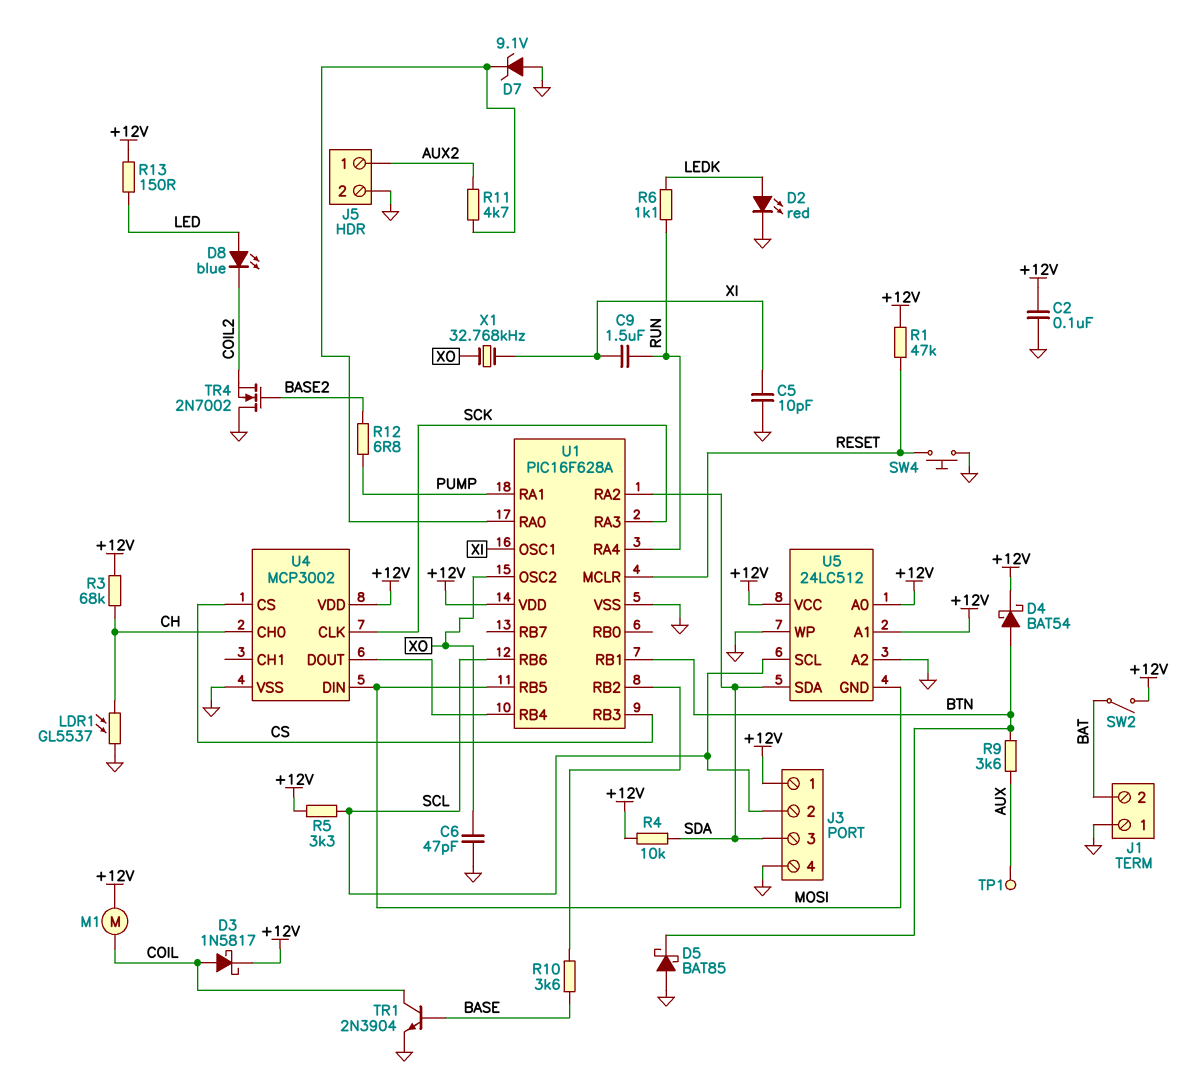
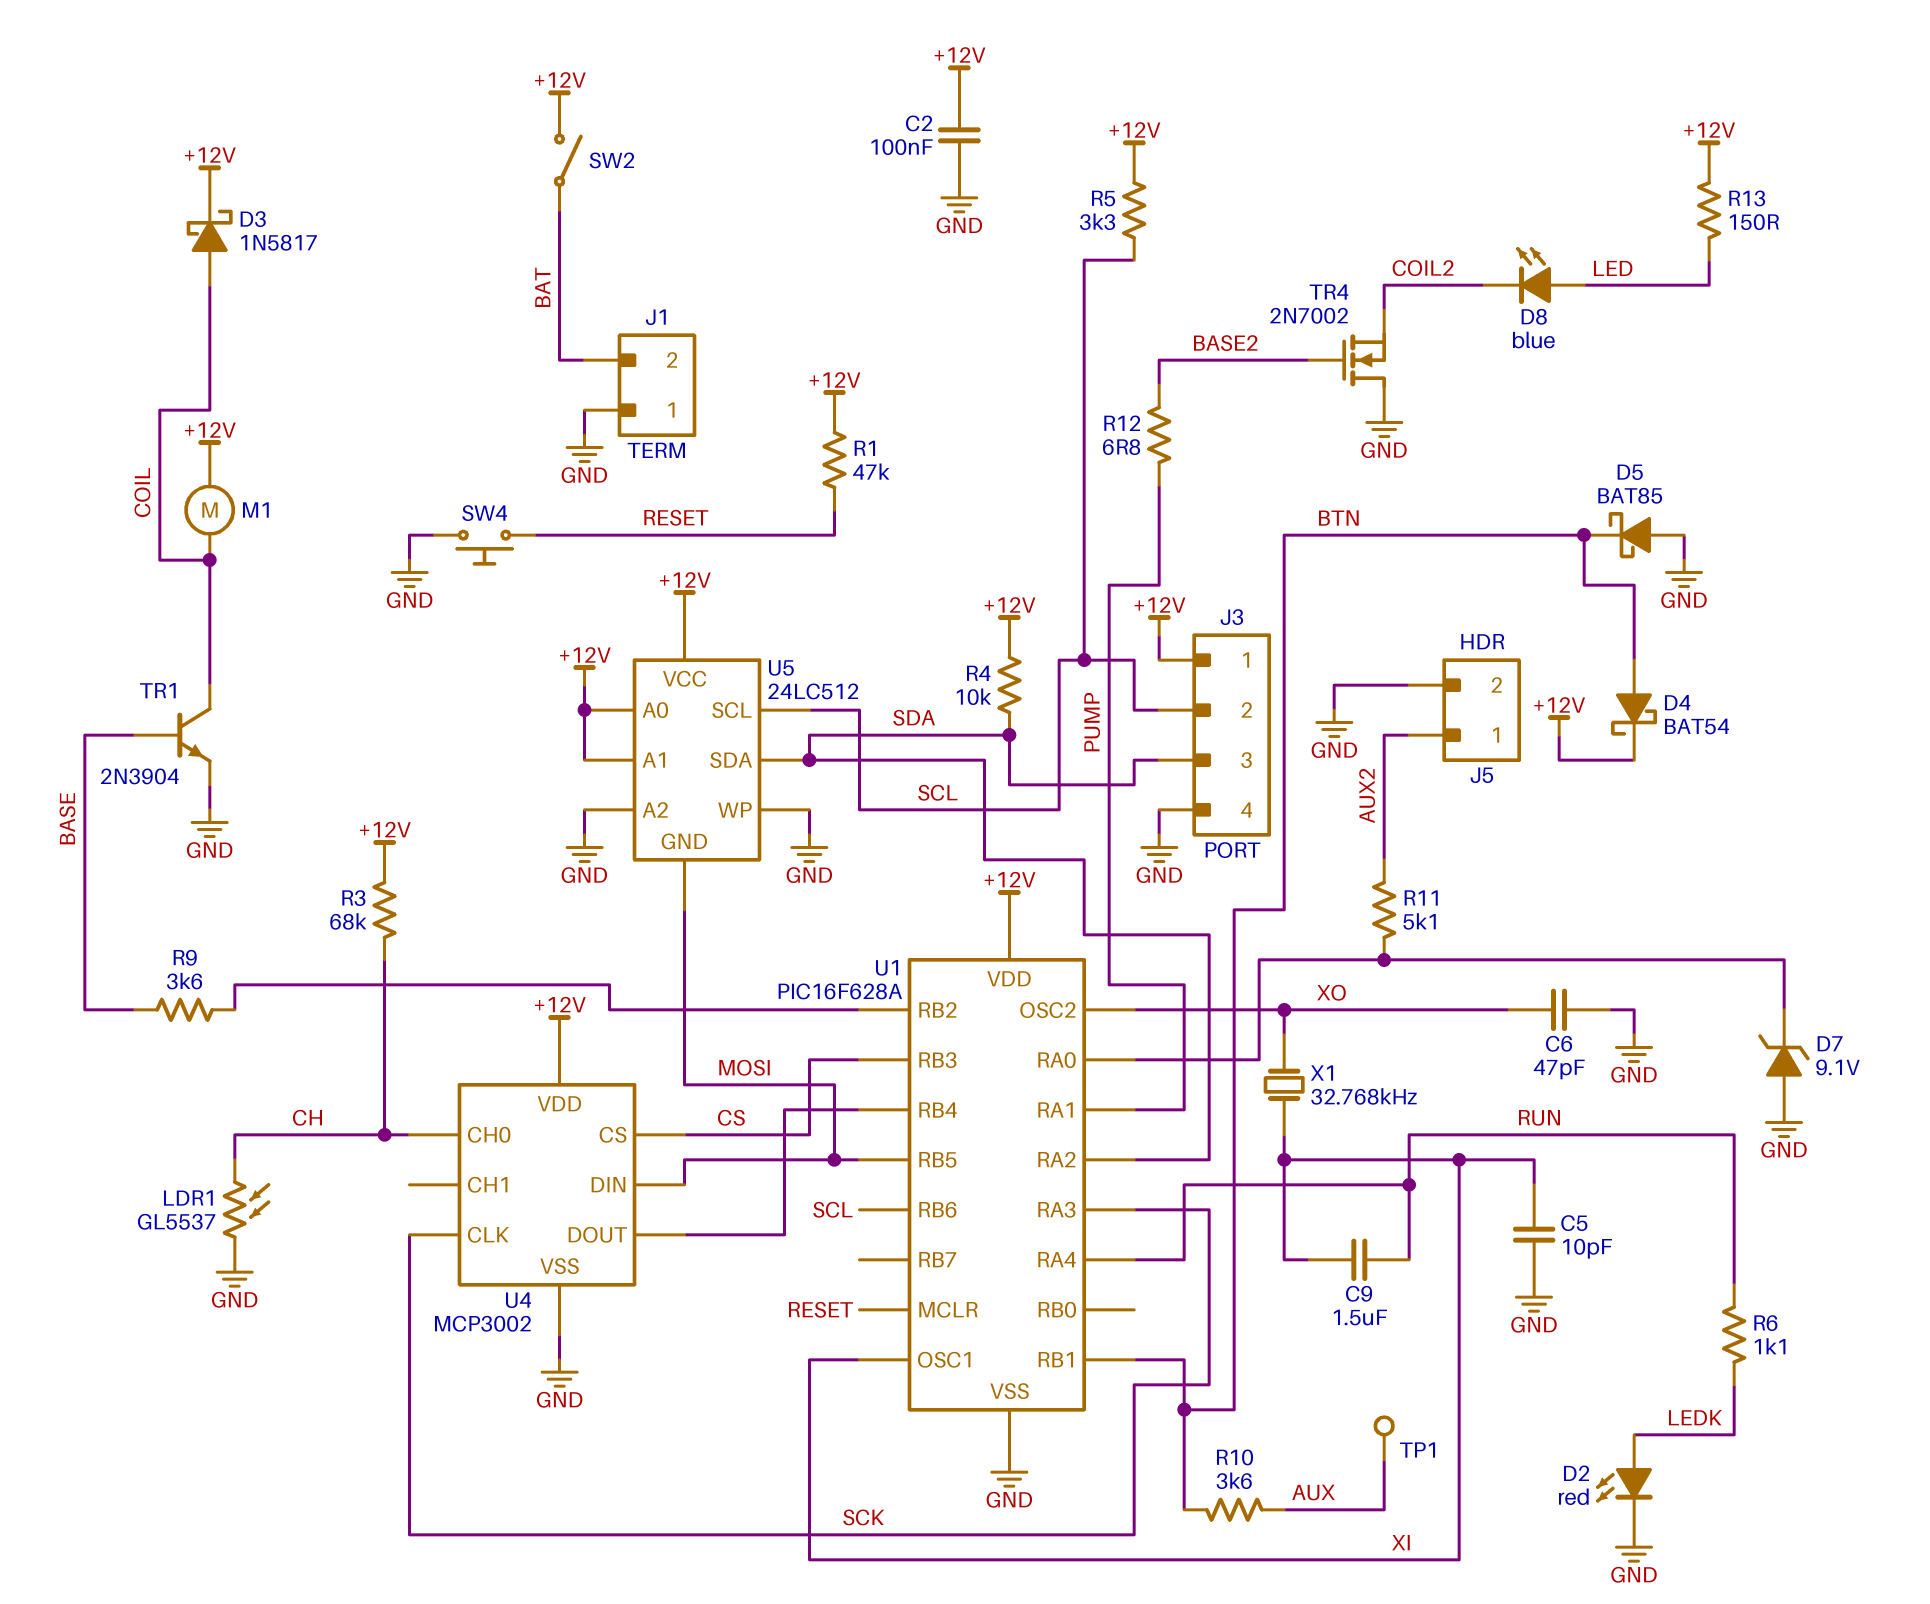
R9: 3.6k (AUX, BTN) -> 3.6k (BASE, U1/RB2)
R10: 3.6k (BASE, U1/RB2) -> 3.6k (AUX, BTN)
R11: 4.7k (AUX2, U1/RA0) -> 5.1k (AUX2, U1/RA0)

